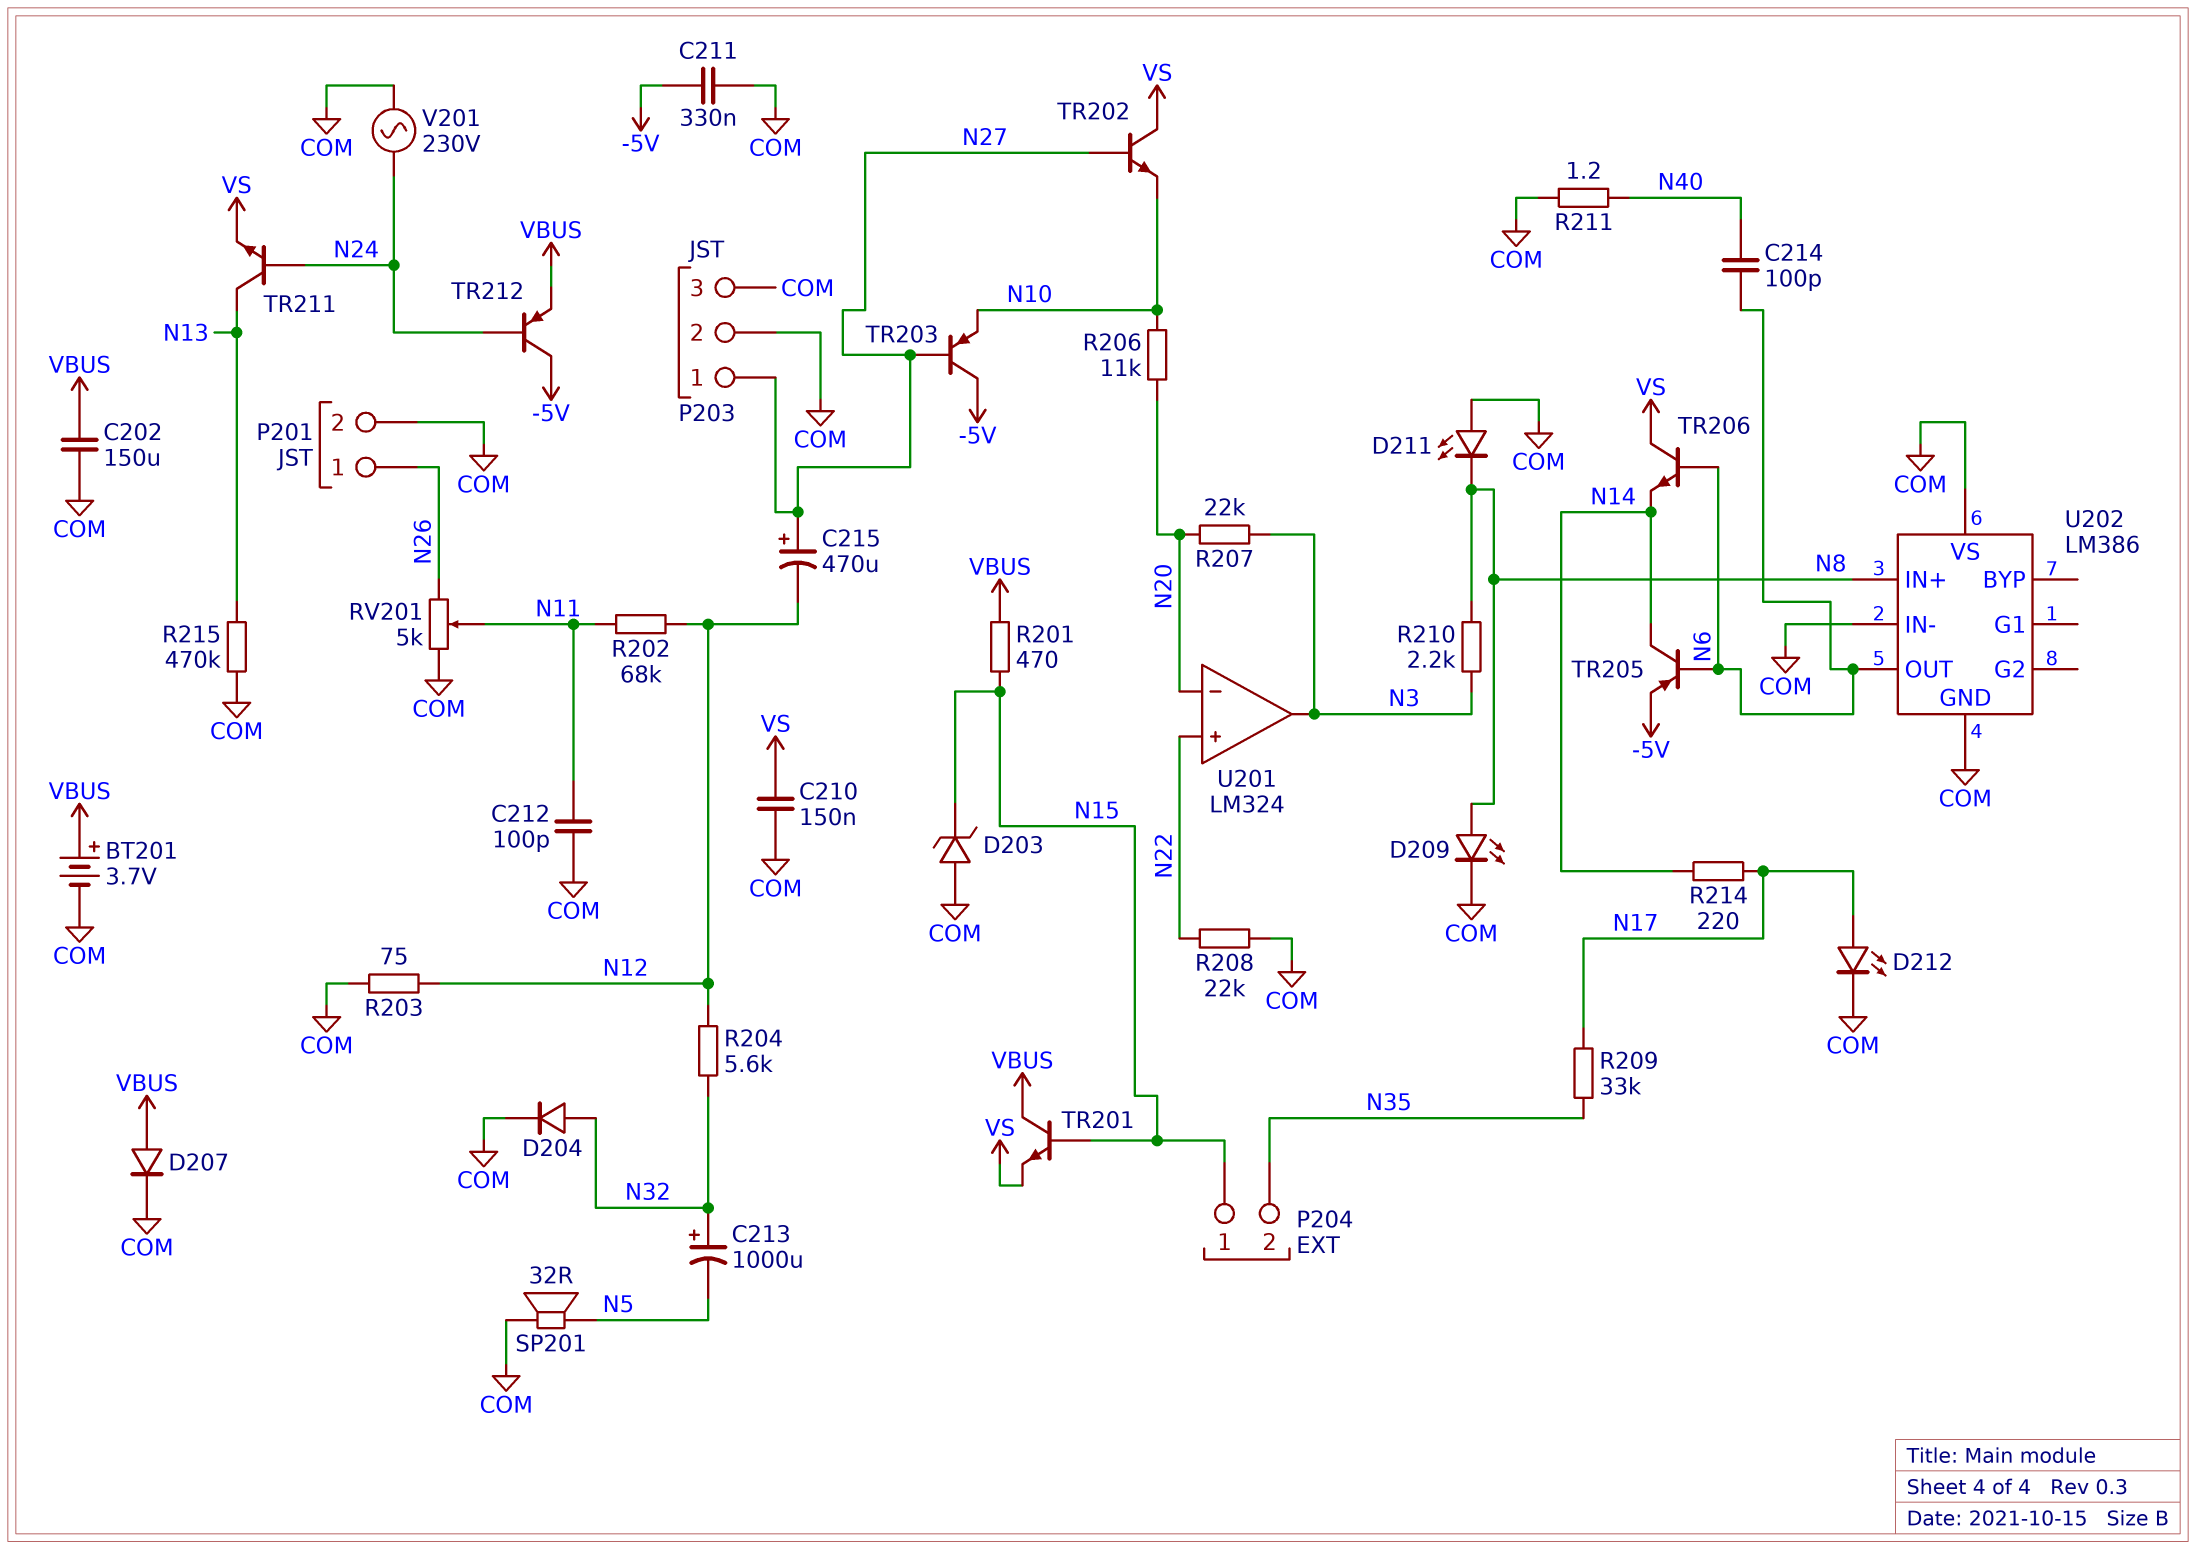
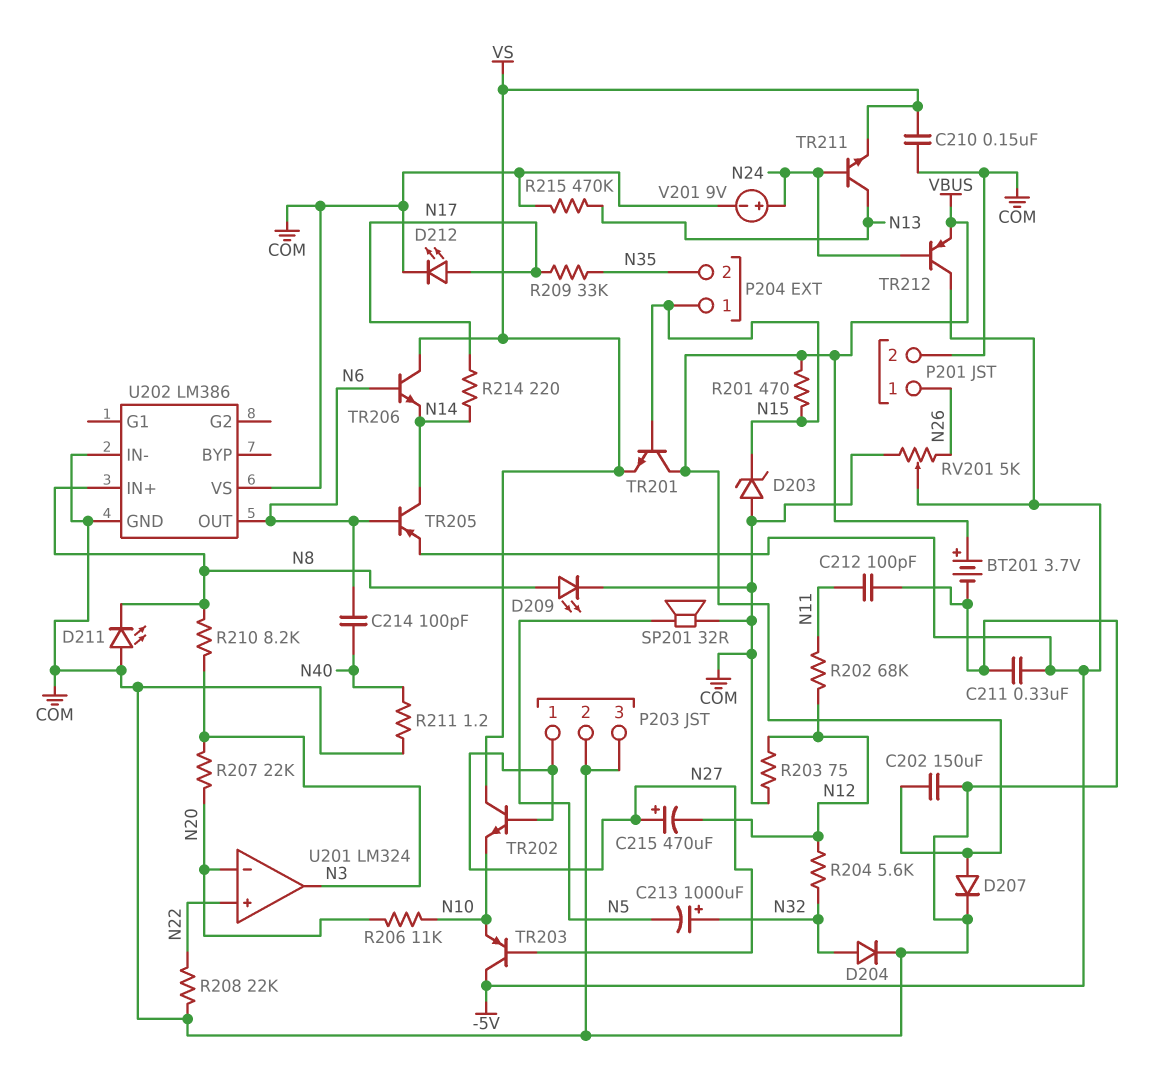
R210: 2.2k (N3, N8) -> 8.2k (N3, N8)
RV201: 5k (COM, N26, wiper N11) -> 5k (COM, N26, wiper -5V)
V201: AC 230V (COM, N24) -> 9V (plus N24, minus COM)

